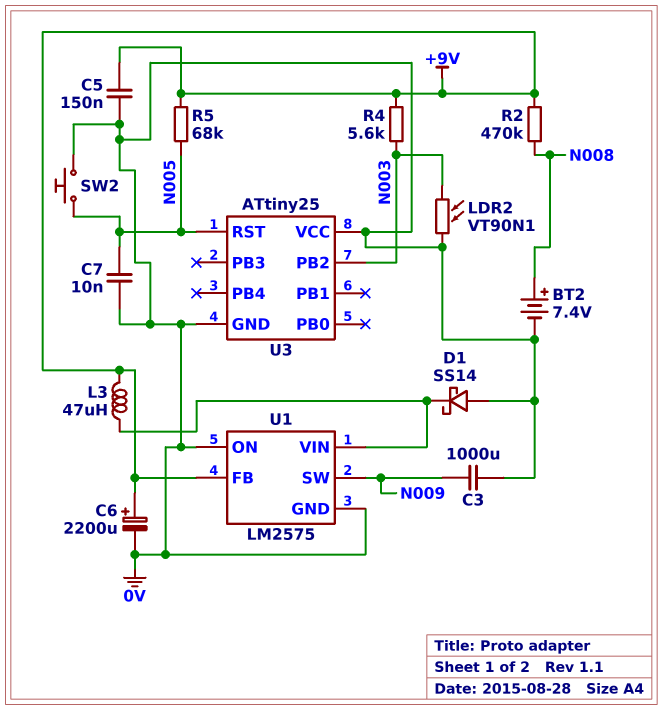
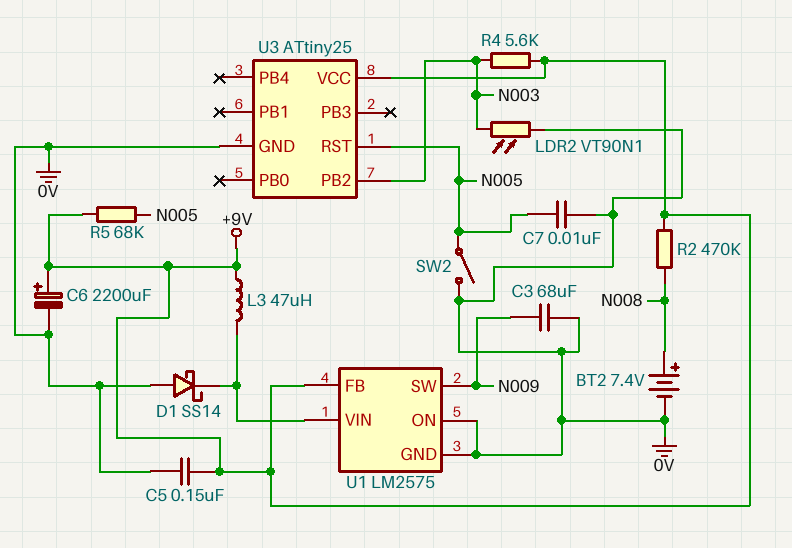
C3: 1000uF (0V, N009) -> 68uF (0V, N009)
SW2: button (0V, N005) -> switch (0V, N005)
U3 pin VCC: 0V -> +9V

